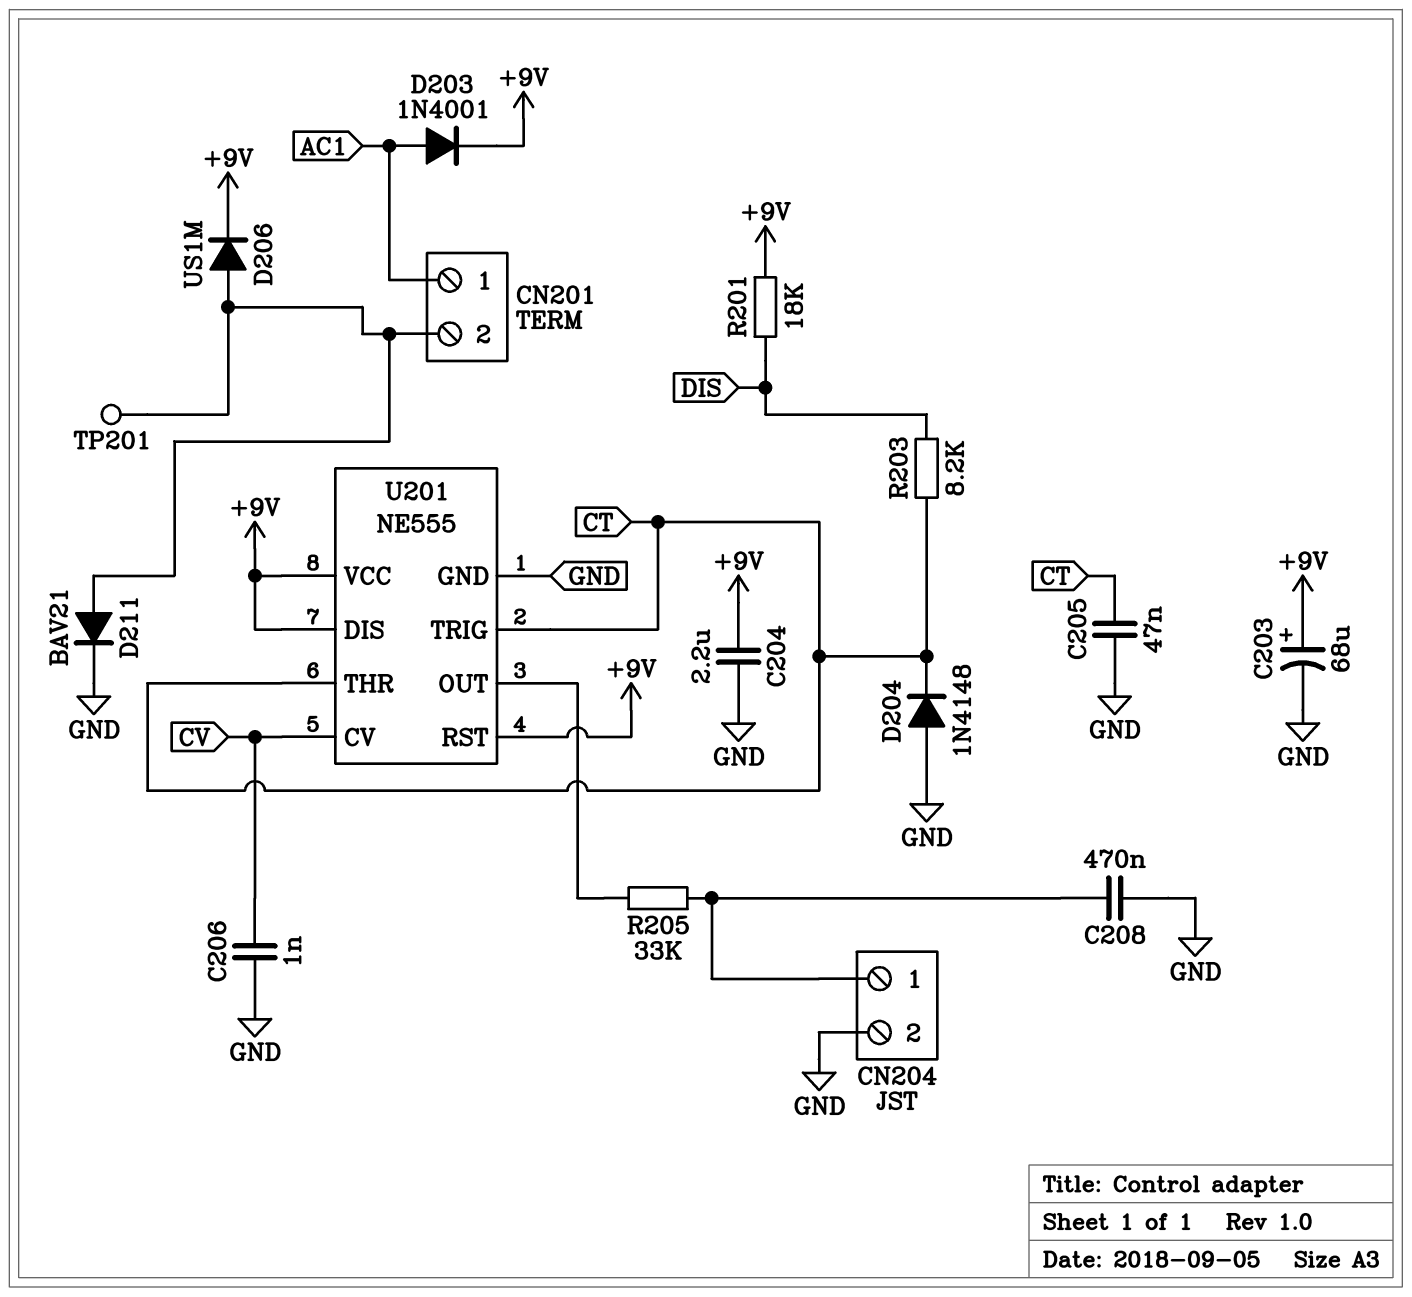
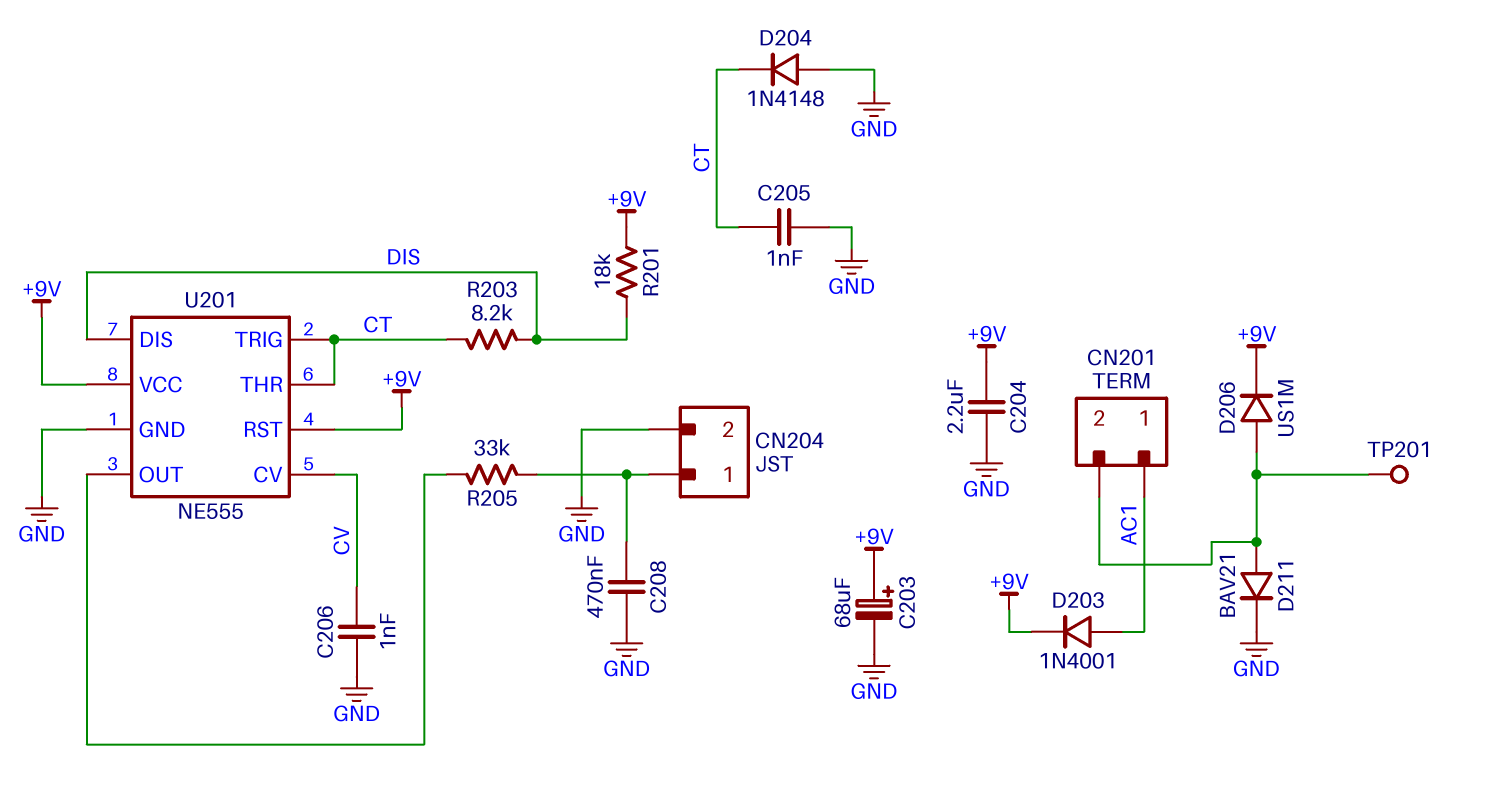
C205: 47nF (CT, GND) -> 1nF (CT, GND)
U201 pin DIS: +9V -> DIS

